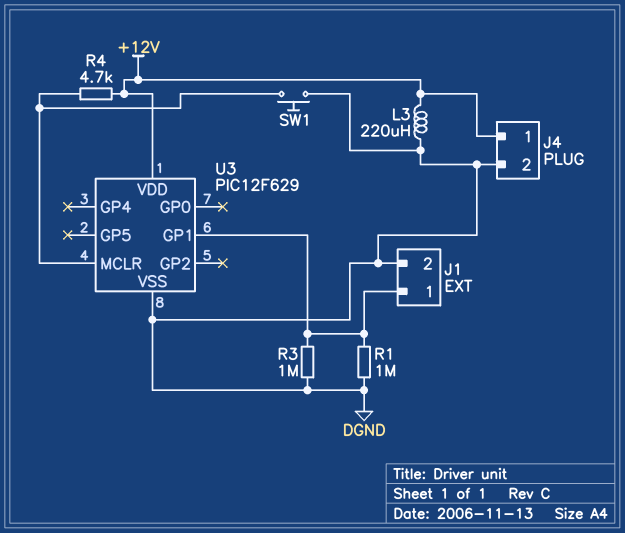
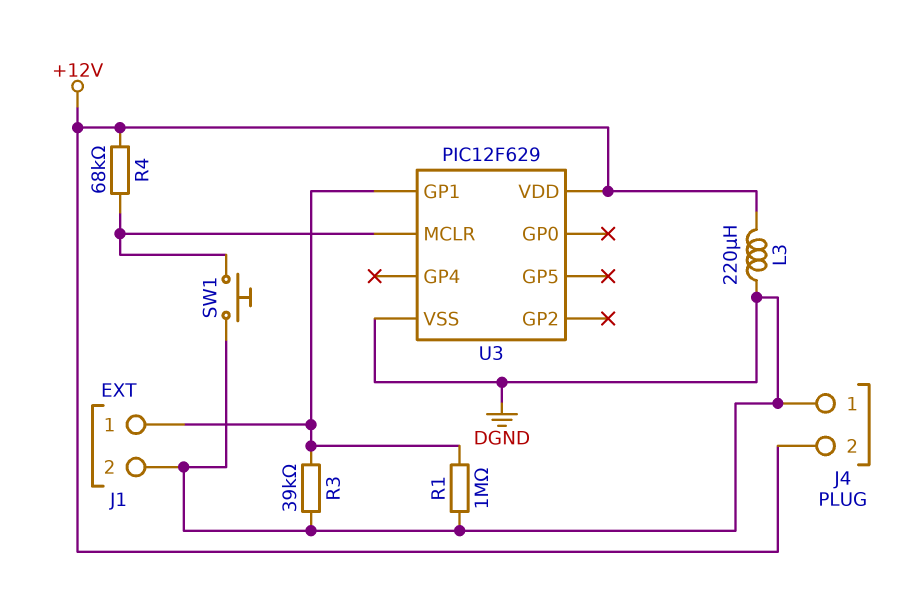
J4 pin 1: +12V -> DGND
J4 pin 2: DGND -> +12V
R3: 1M (DGND, J1/1) -> 39k (DGND, J1/1)
R4: 4.7k (+12V, U3/MCLR) -> 68k (+12V, U3/MCLR)

